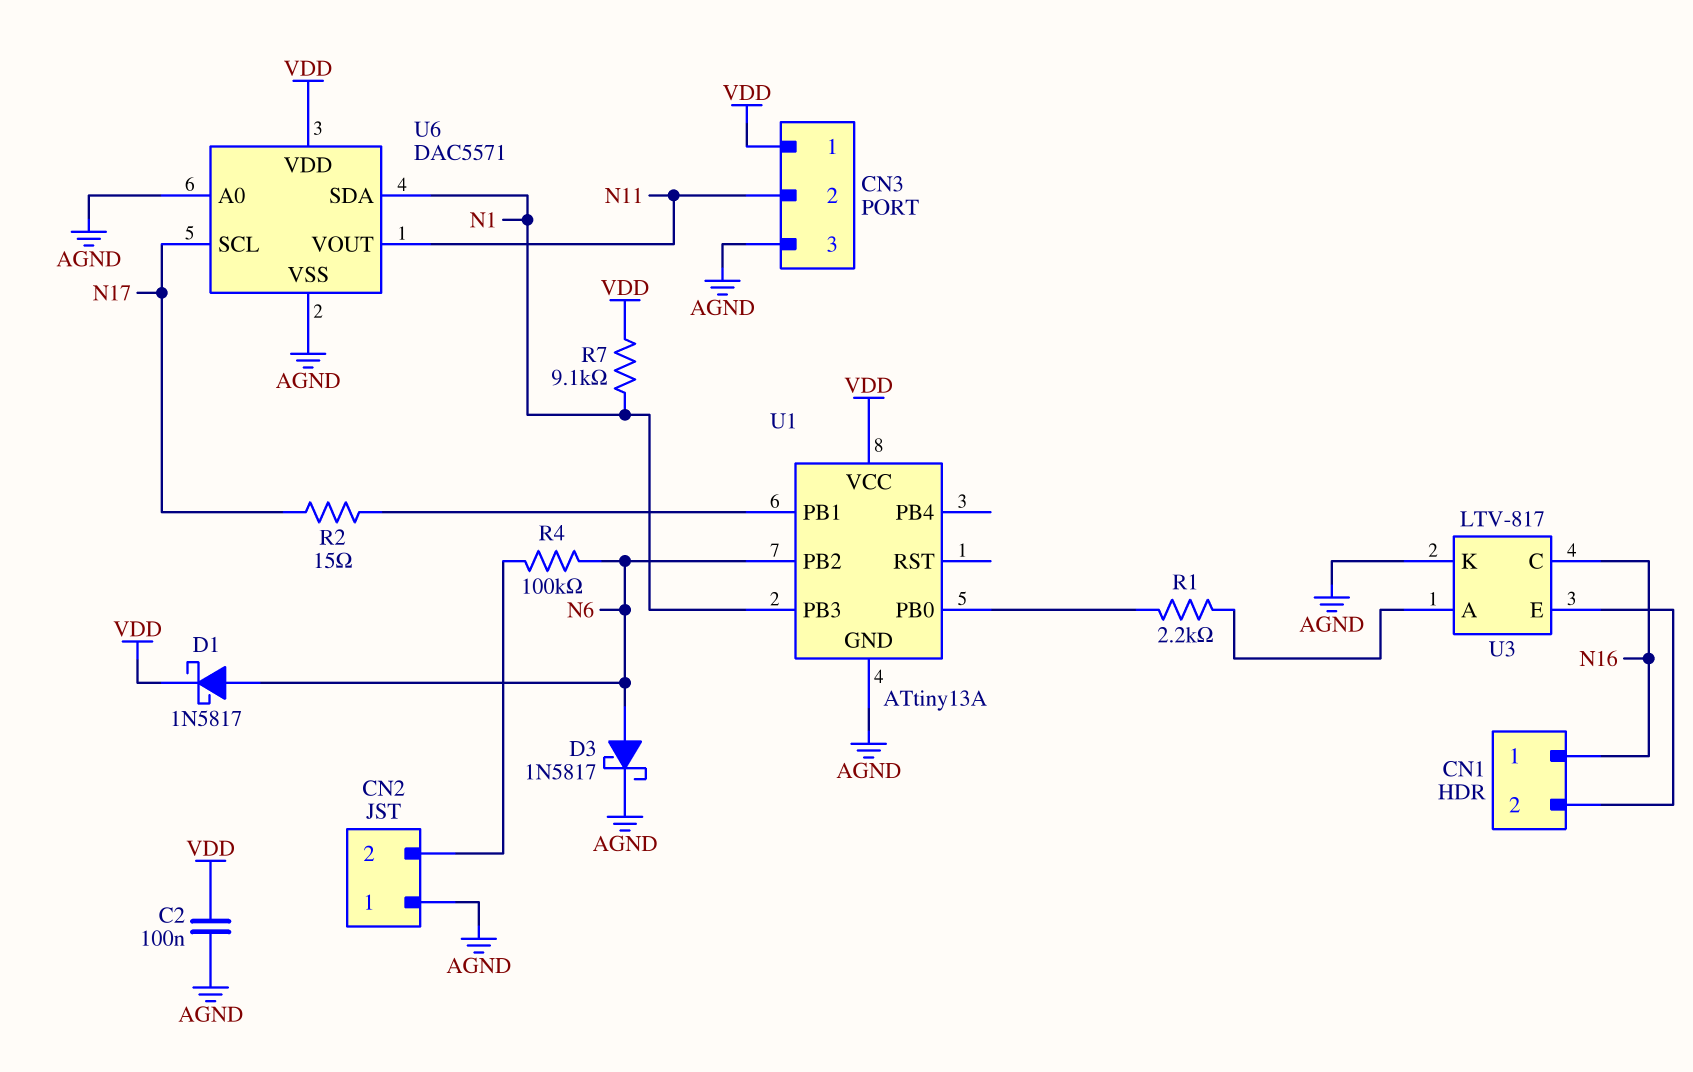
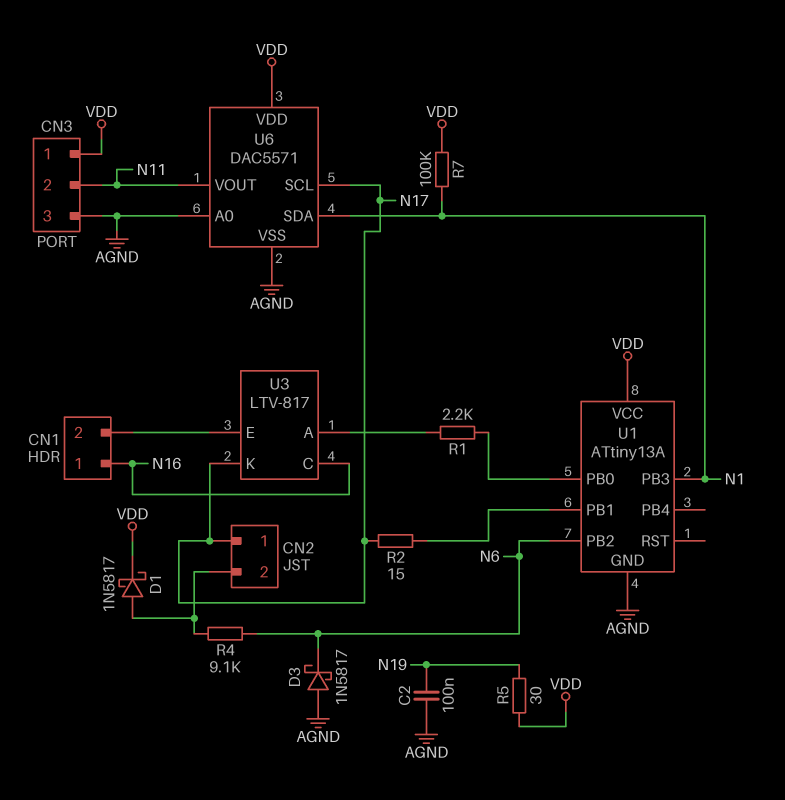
C2: 100nF (AGND, VDD) -> 100nF (AGND, N19)
CN2 pin 1: AGND -> N17
D1: schottky 1N5817 (A N6, K VDD) -> schottky 1N5817 (A CN2/2, K VDD)
D3: schottky 1N5817 (A N6, K AGND) -> schottky 1N5817 (A AGND, K N6)
R4: 100k (CN2/2, N6) -> 9.1k (CN2/2, N6)
R5: none -> 30 (N19, VDD)
R7: 9.1k (N1, VDD) -> 100k (N1, VDD)
U3 pin K: AGND -> N17

